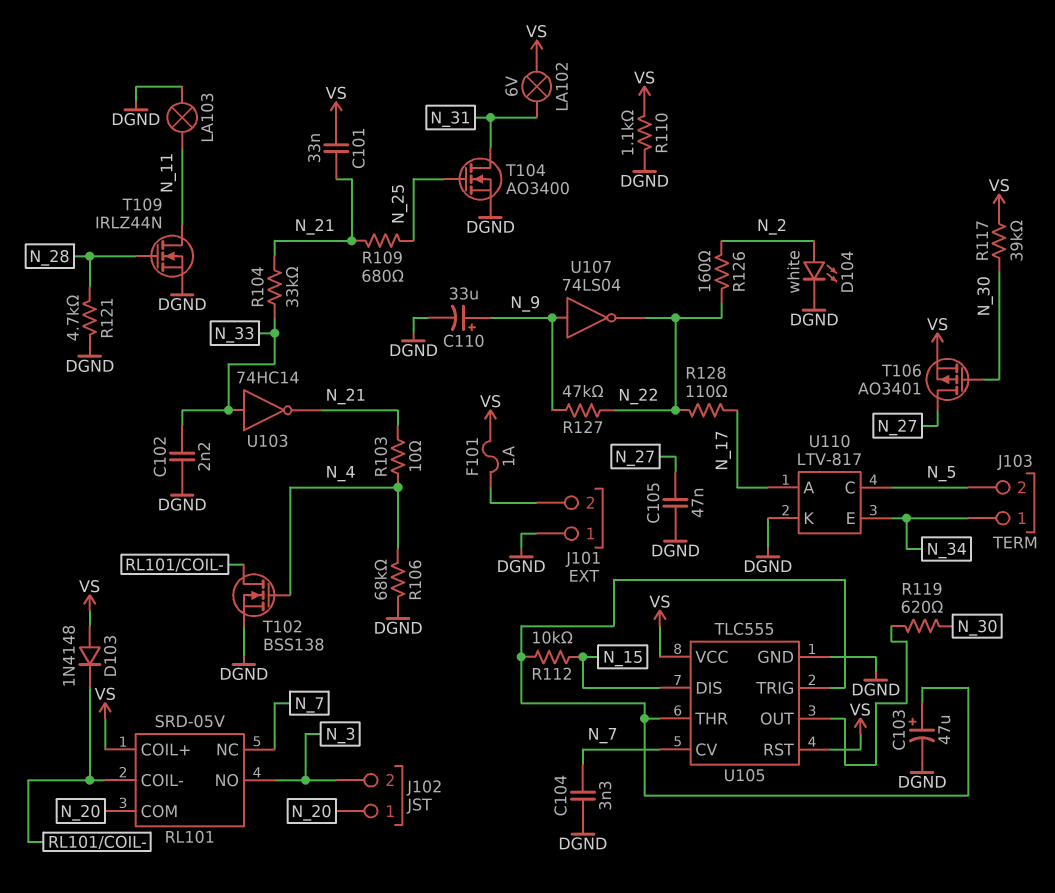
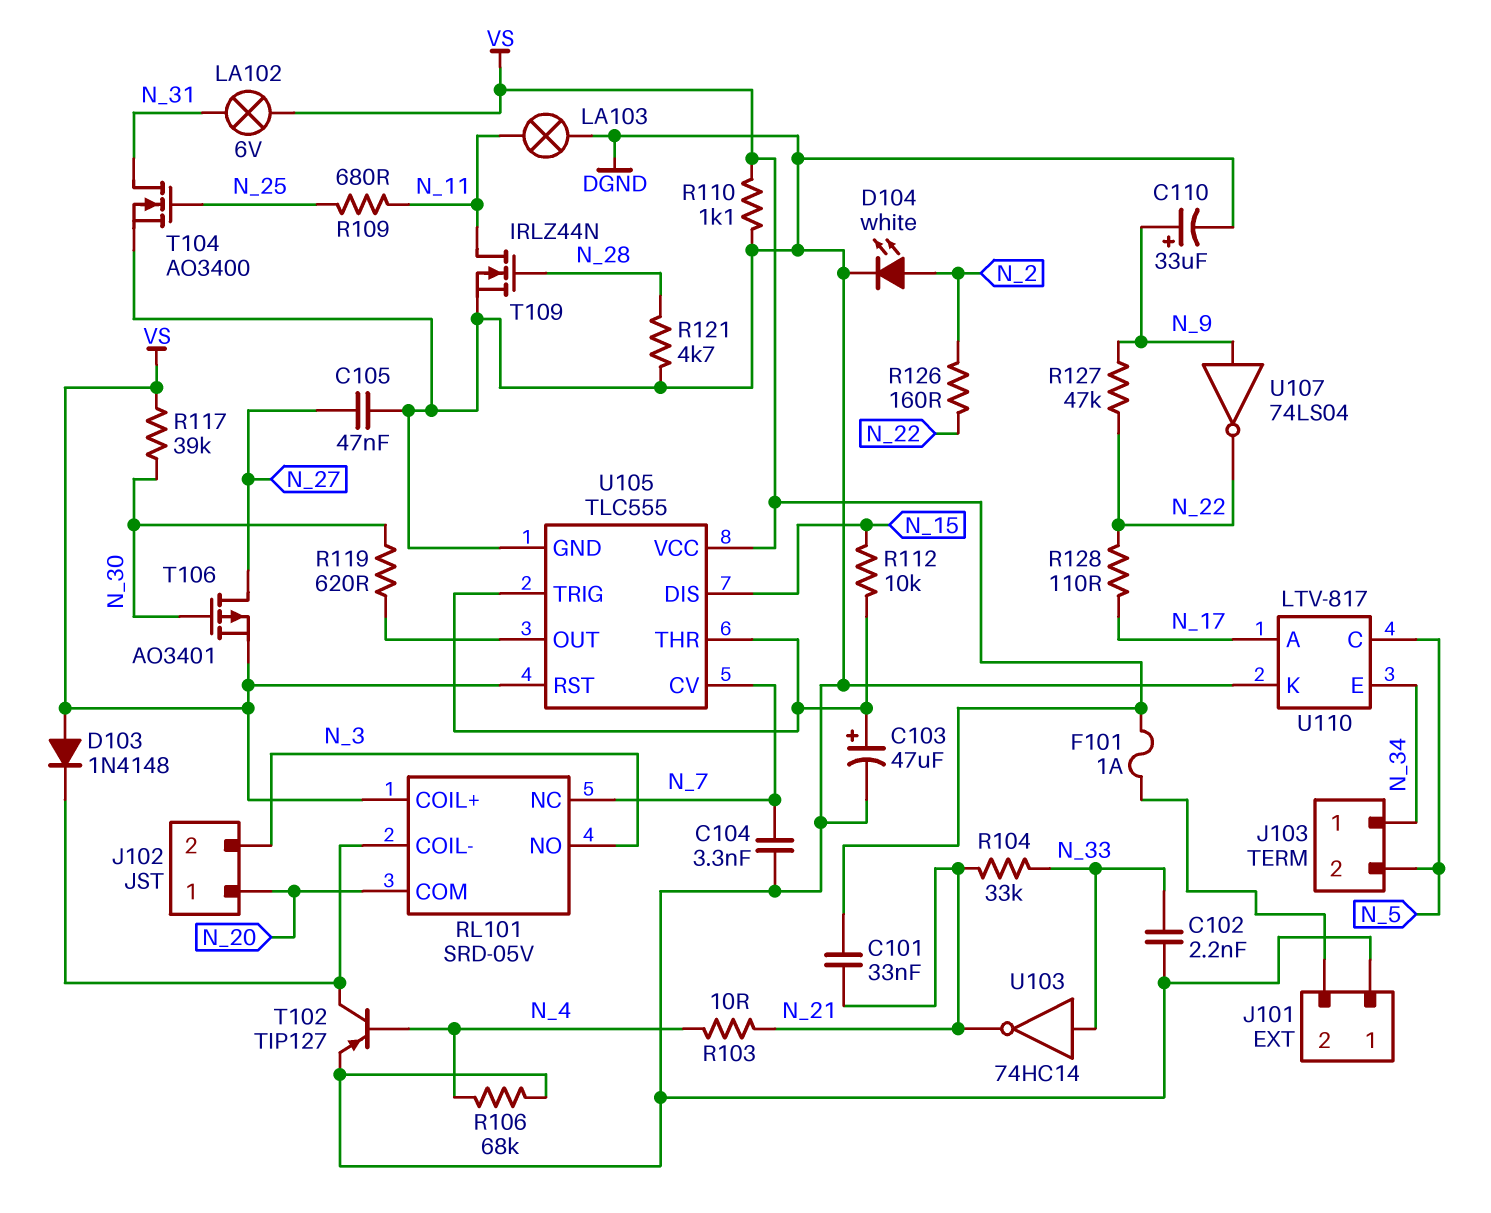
R109: 680 (N_21, N_25) -> 680 (N_11, N_25)
T102: NMOS BSS138 (G N_4, D RL101/COIL-, S DGND) -> PNP TIP127 (B N_4, C RL101/COIL-, E DGND)

